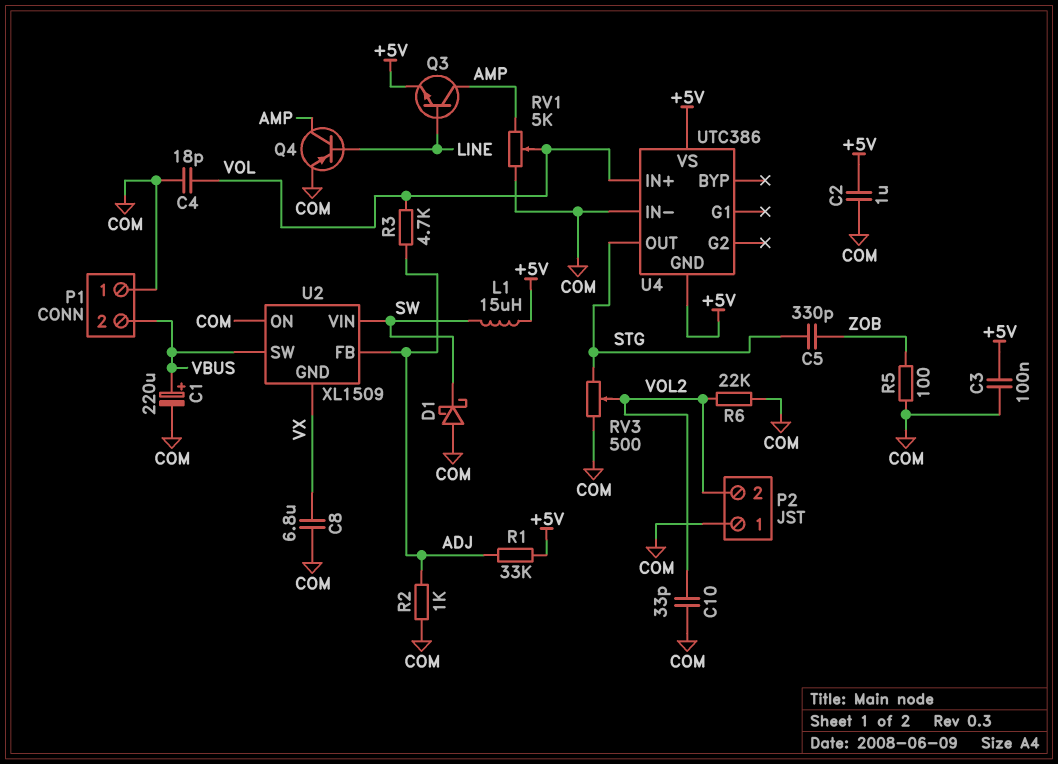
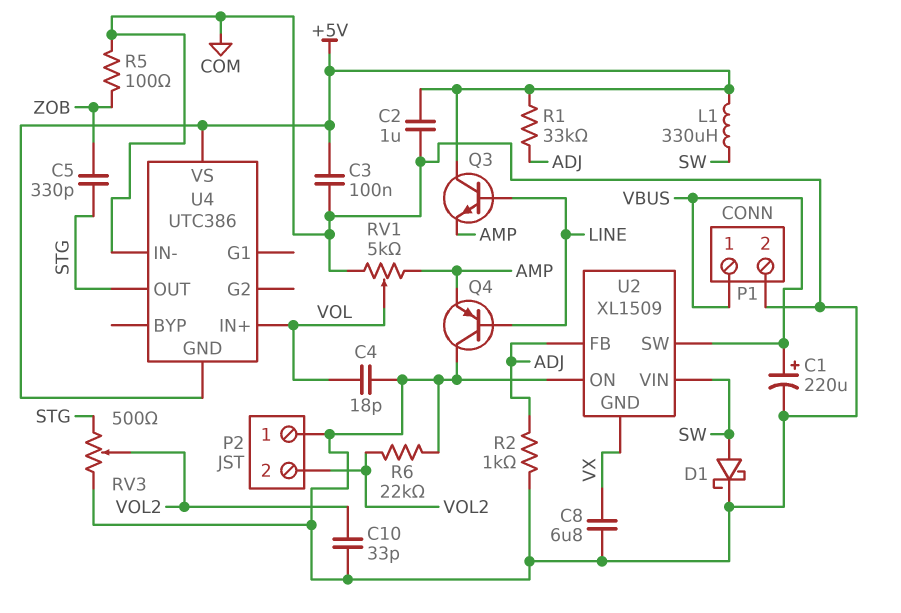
D1: schottky (A COM, K SW) -> schottky (A SW, K COM)
L1: 15uH (+5V, SW) -> 330uH (+5V, SW)
P1 pin 1: COM -> VBUS
P1 pin 2: VBUS -> COM
Q3: NPN (B LINE, C AMP, E +5V) -> NPN (B LINE, C +5V, E AMP)
Q4: PNP (B LINE, C AMP, E COM) -> PNP (B LINE, C COM, E AMP)
R3: 4.7k (ADJ, VOL) -> none

